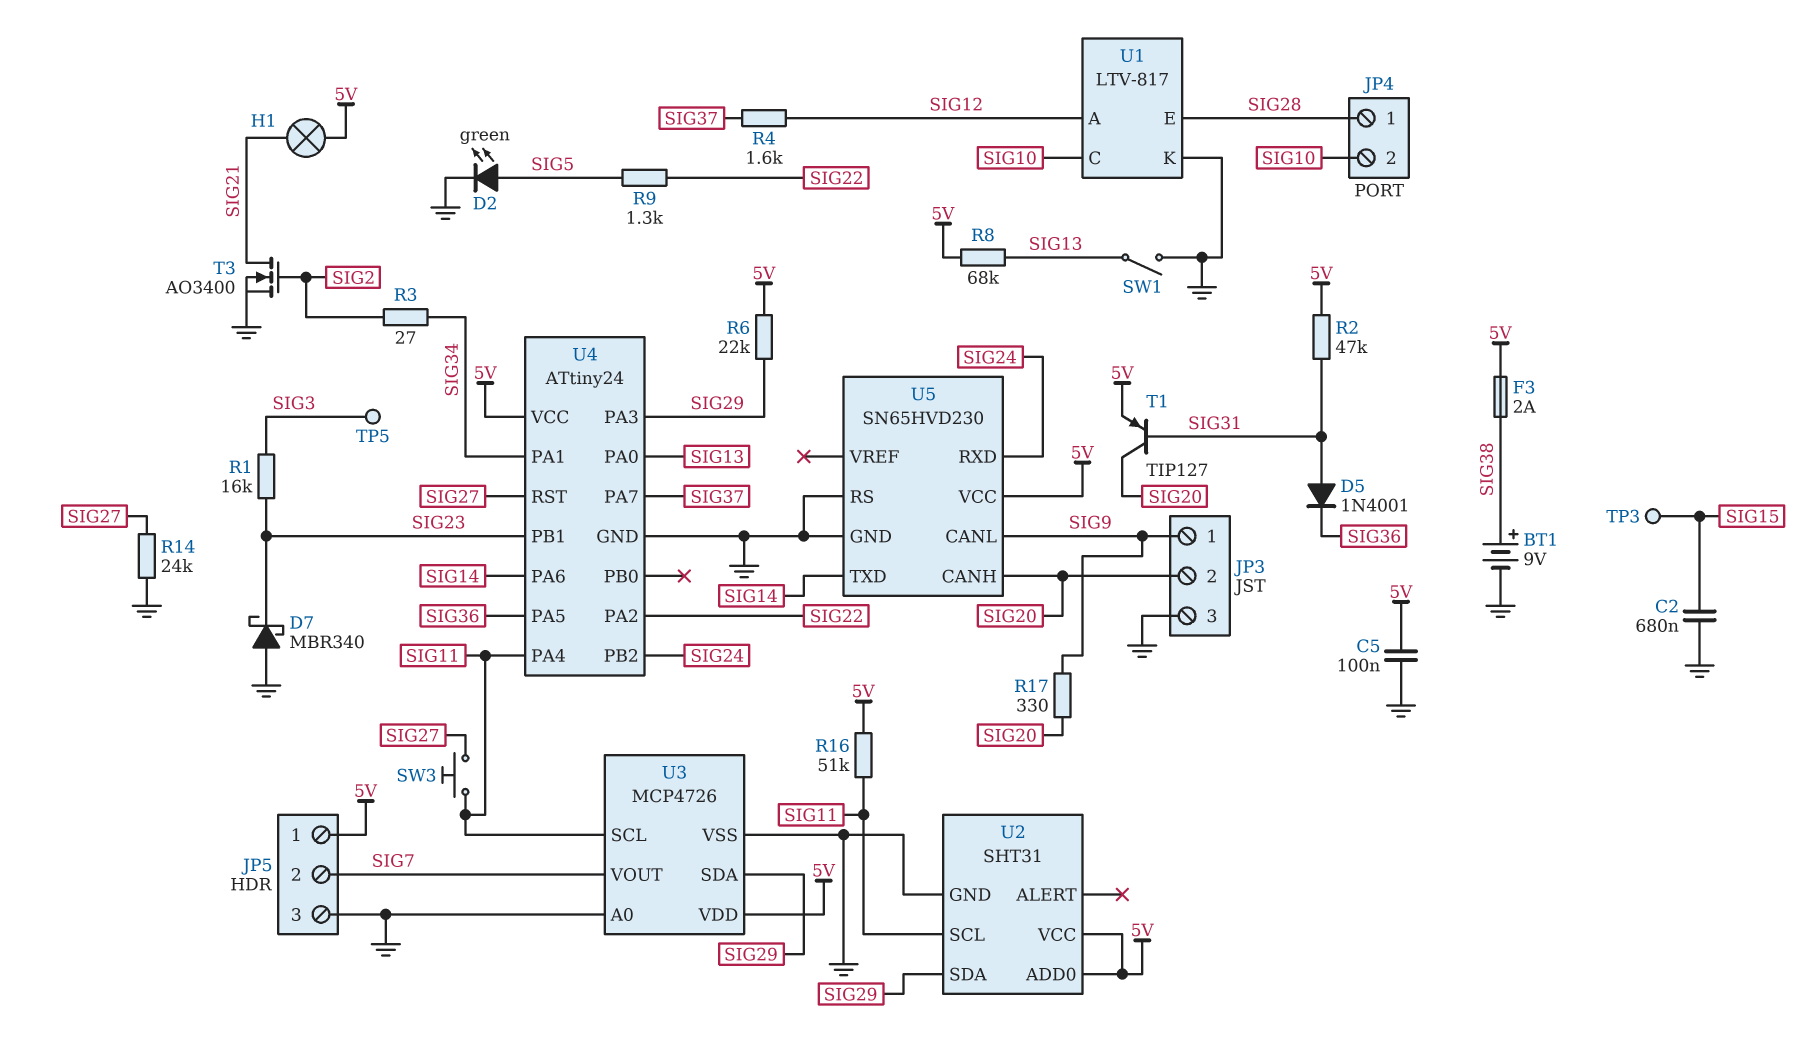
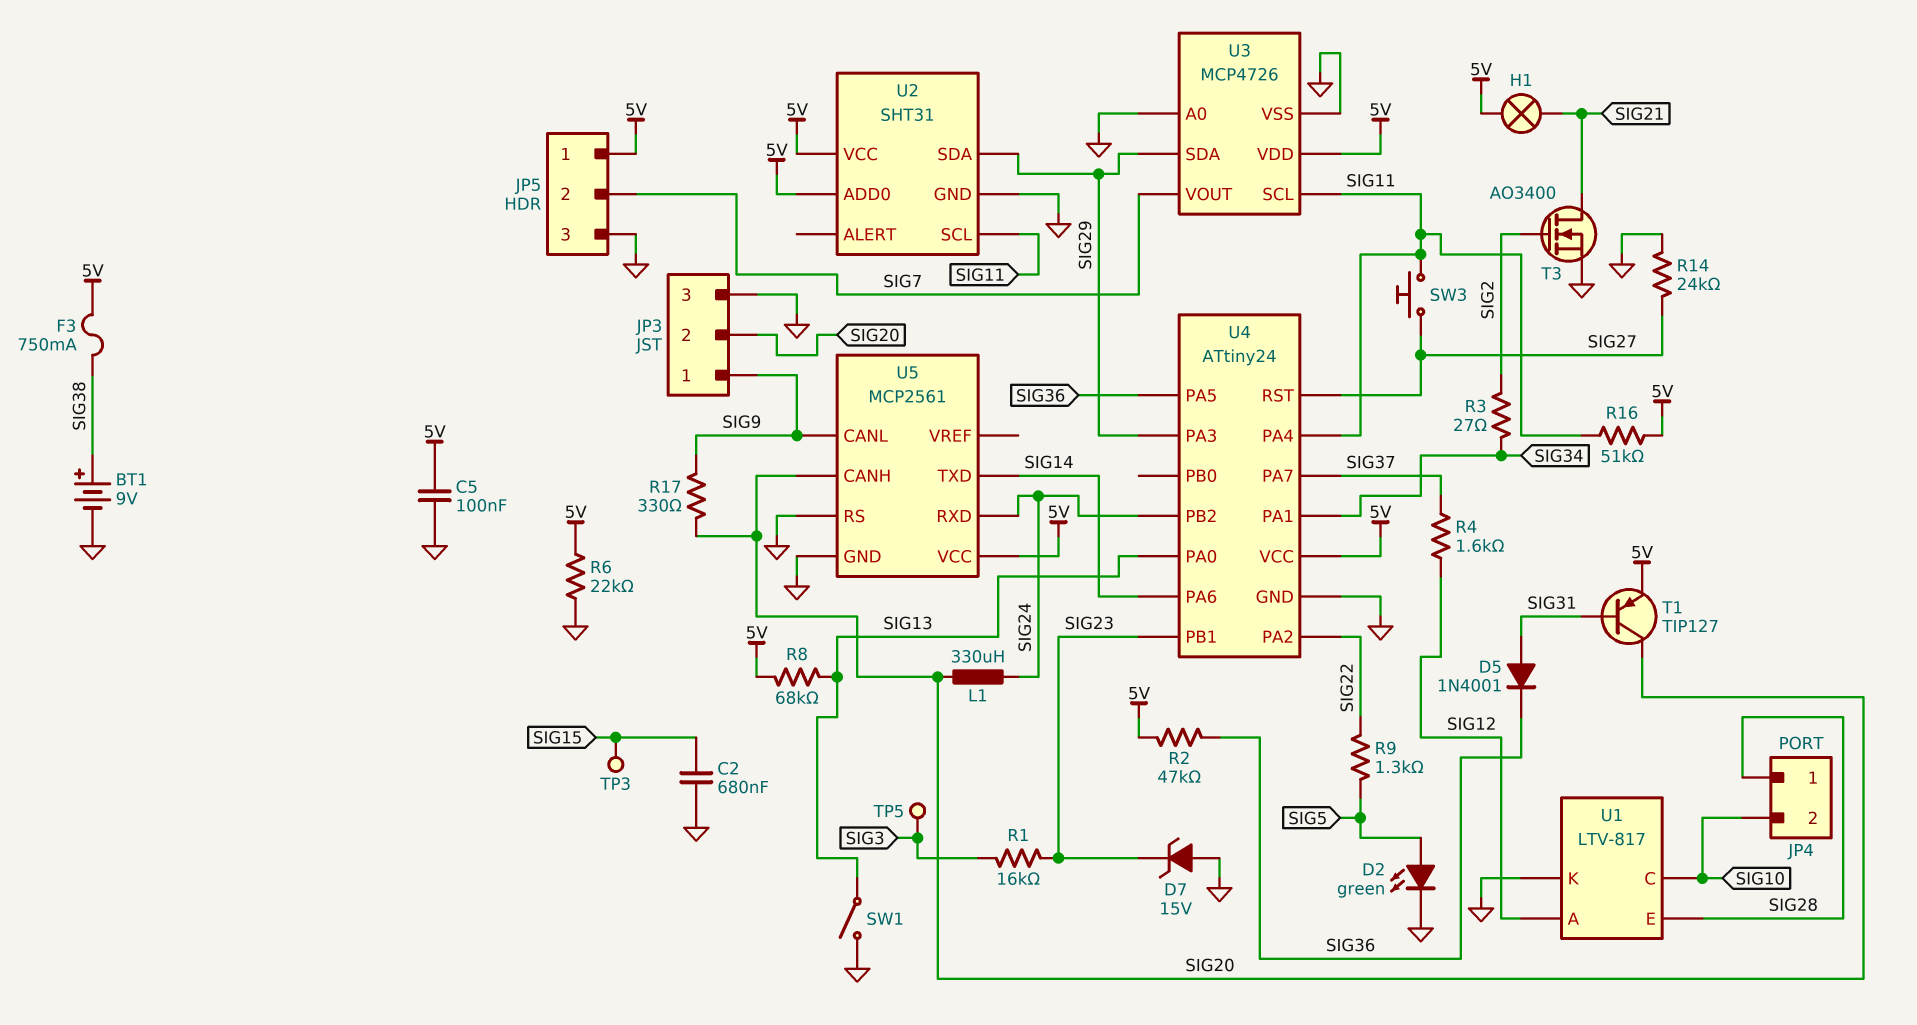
D7: schottky MBR340 (A GND, K SIG23) -> zener 15V (A GND, K SIG23)
F3: 2A (5V, SIG38) -> 750mA (5V, SIG38)
L1: none -> 330uH (SIG20, SIG24)
R2: 47k (5V, SIG31) -> 47k (5V, SIG36)
R6: 22k (5V, SIG29) -> 22k (5V, GND)
U5: SN65HVD230 -> MCP2561

